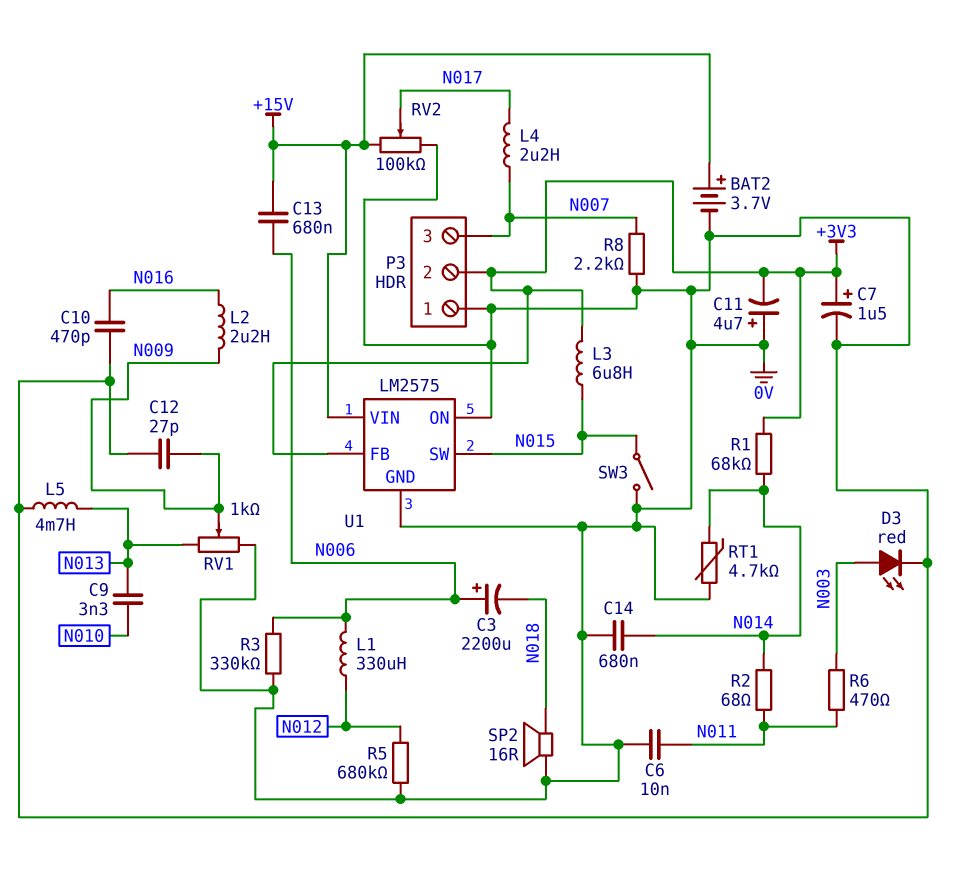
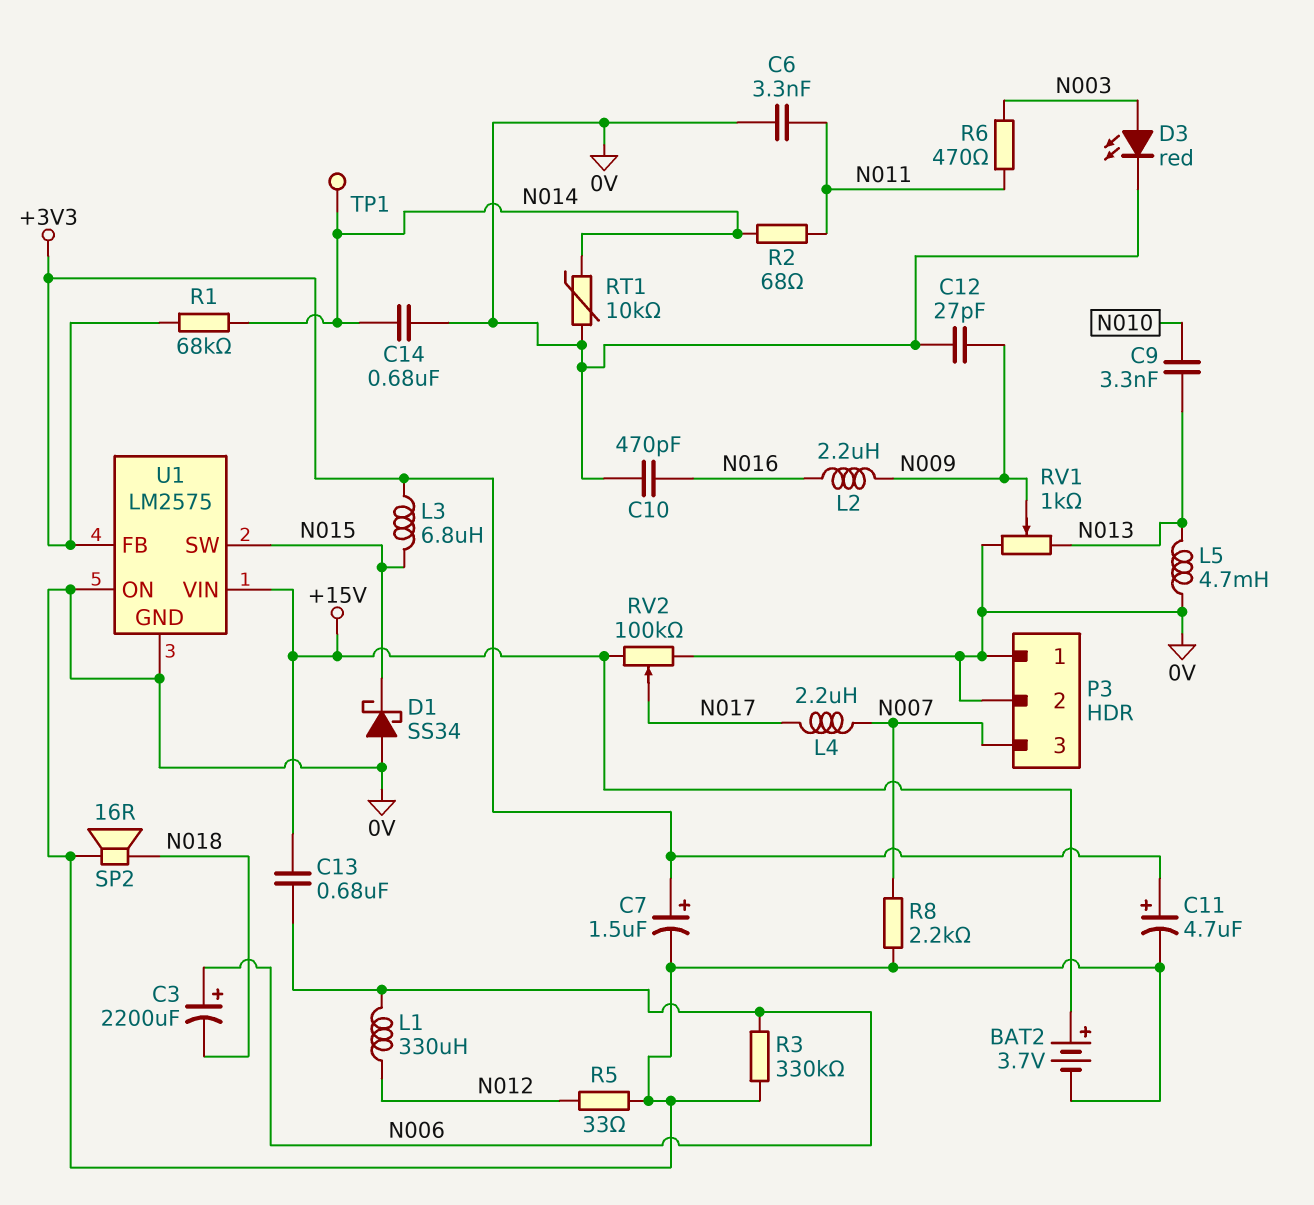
C6: 10nF (0V, N011) -> 3.3nF (0V, N011)
C11: 4.7uF (plus 0V, minus +3V3) -> 4.7uF (plus +3V3, minus 0V)
D1: none -> schottky SS34 (A 0V, K N015)
P3 pin 2: +3V3 -> 0V
R5: 680k (0V, N012) -> 33 (0V, N012)
RT1: 4.7k (0V, N014) -> 10k (0V, N014)
SW3: switch (0V, N015) -> none
TP1: none -> test point (N014)

